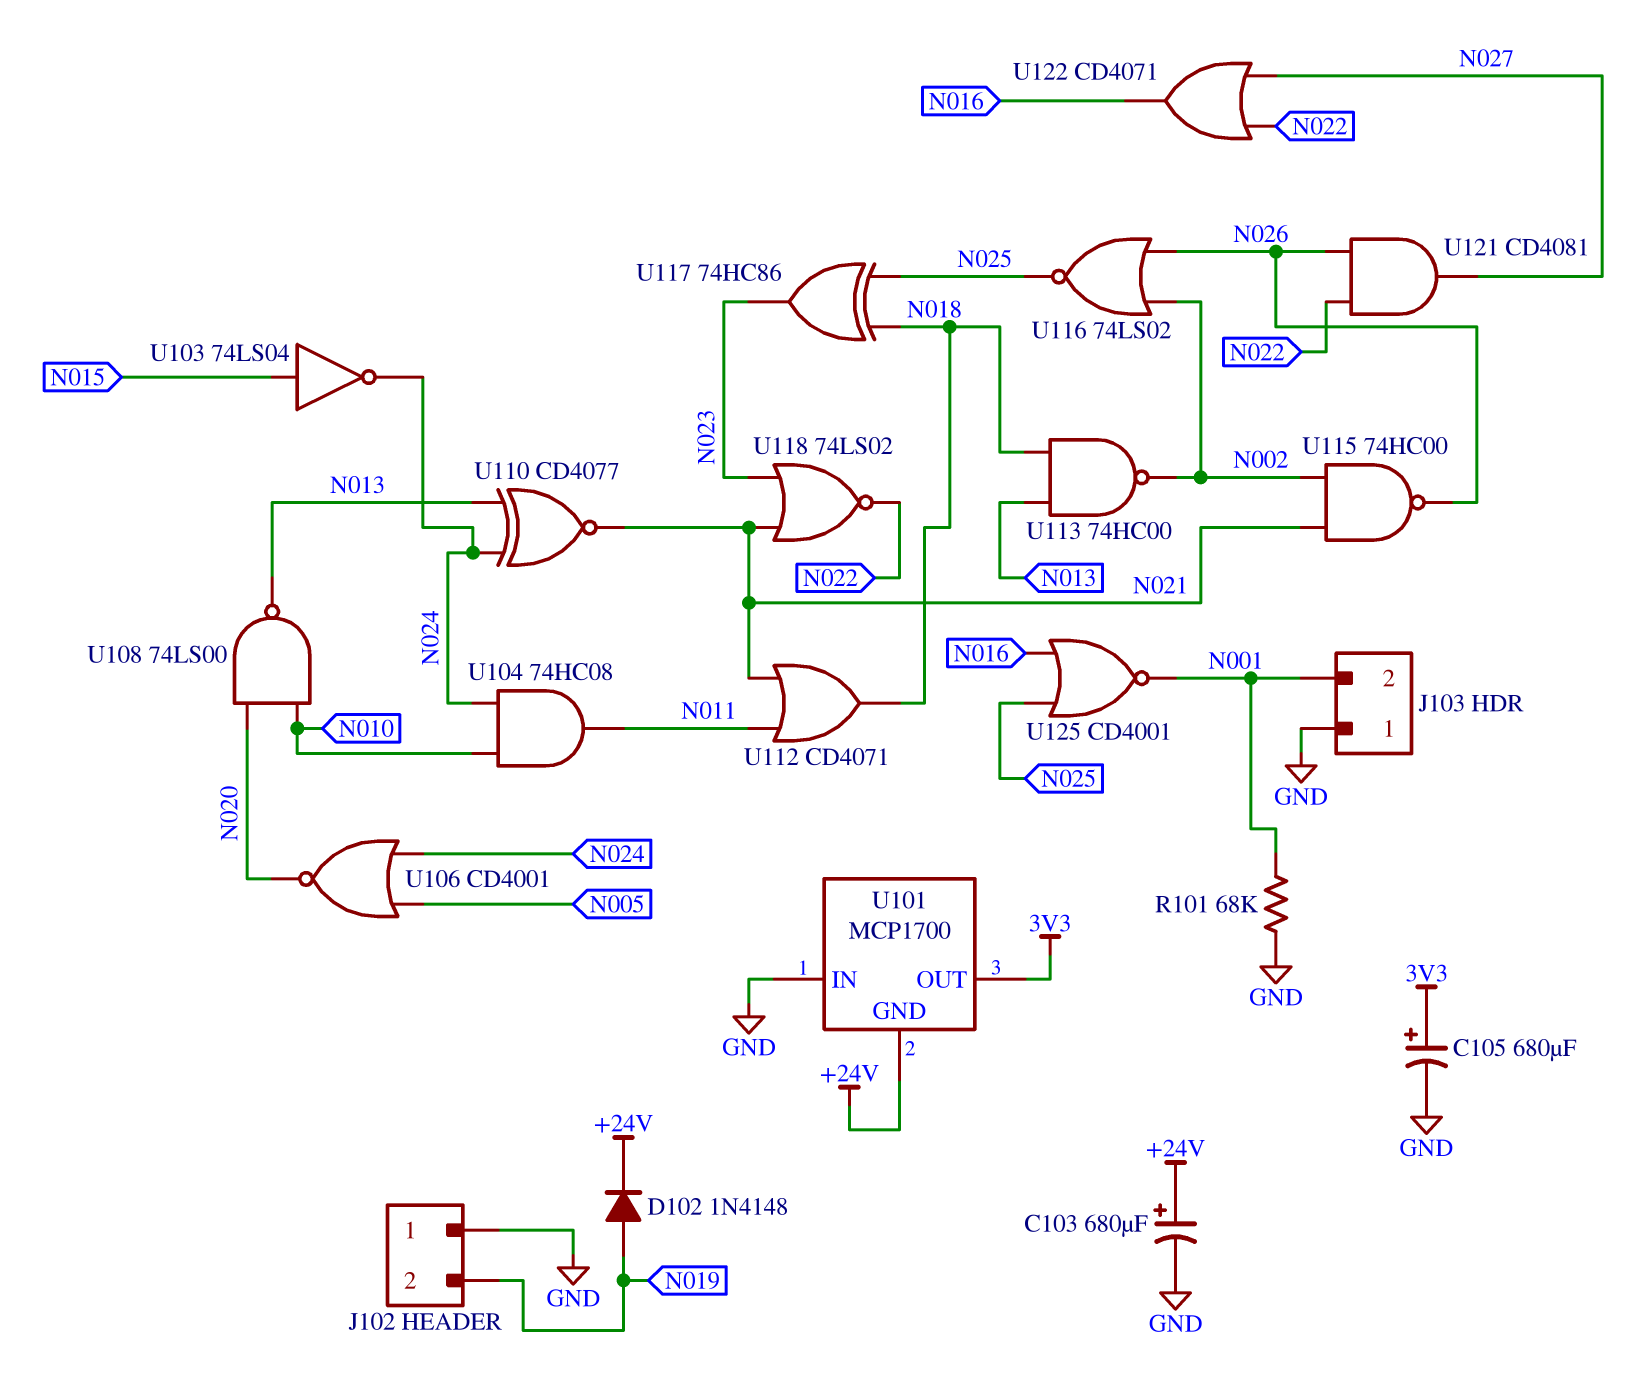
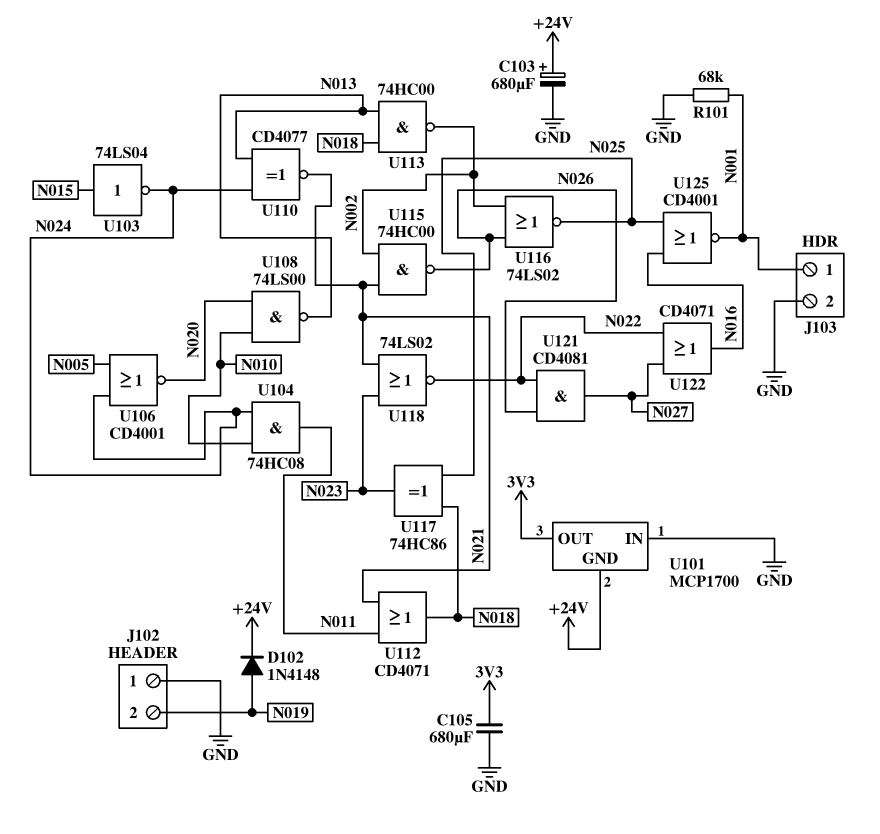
C105: 680uF (plus 3V3, minus GND) -> 680uF (3V3, GND)
J103 pin 1: GND -> N001
J103 pin 2: N001 -> GND

